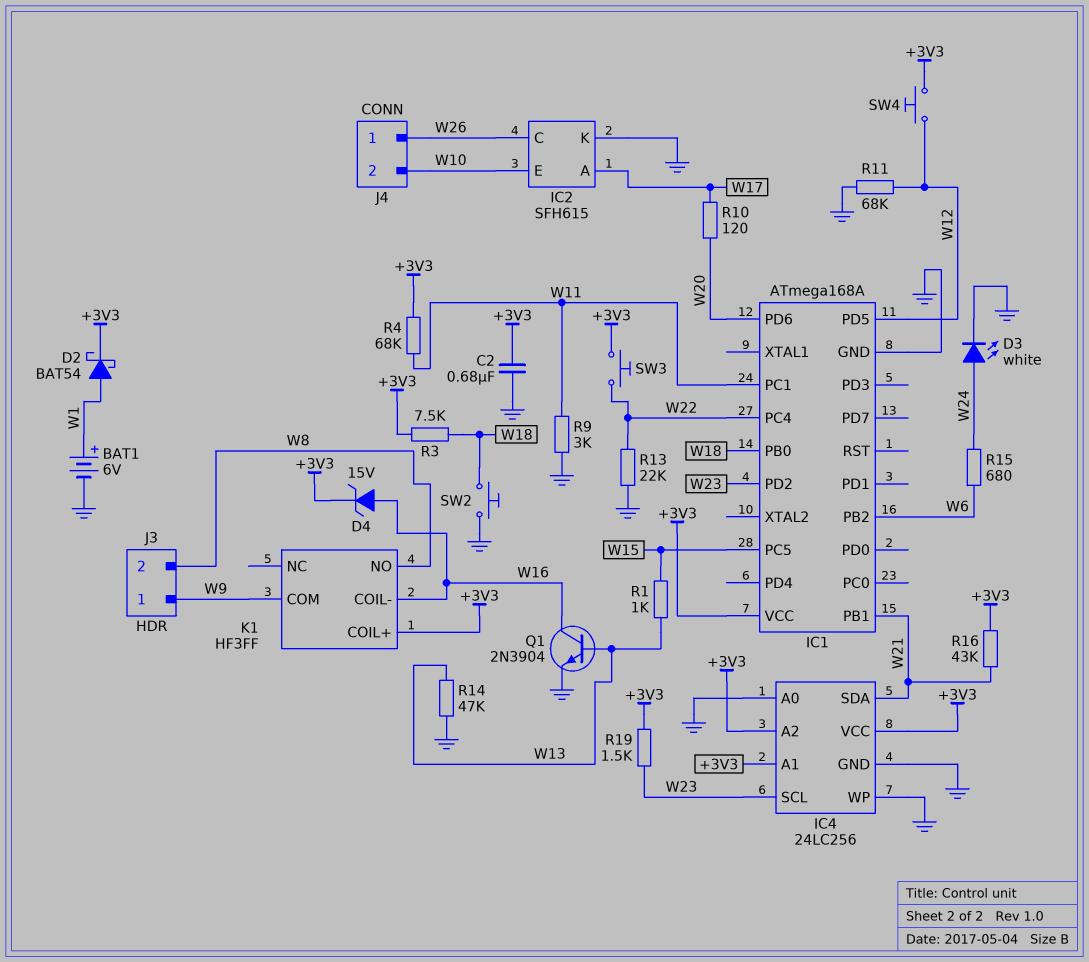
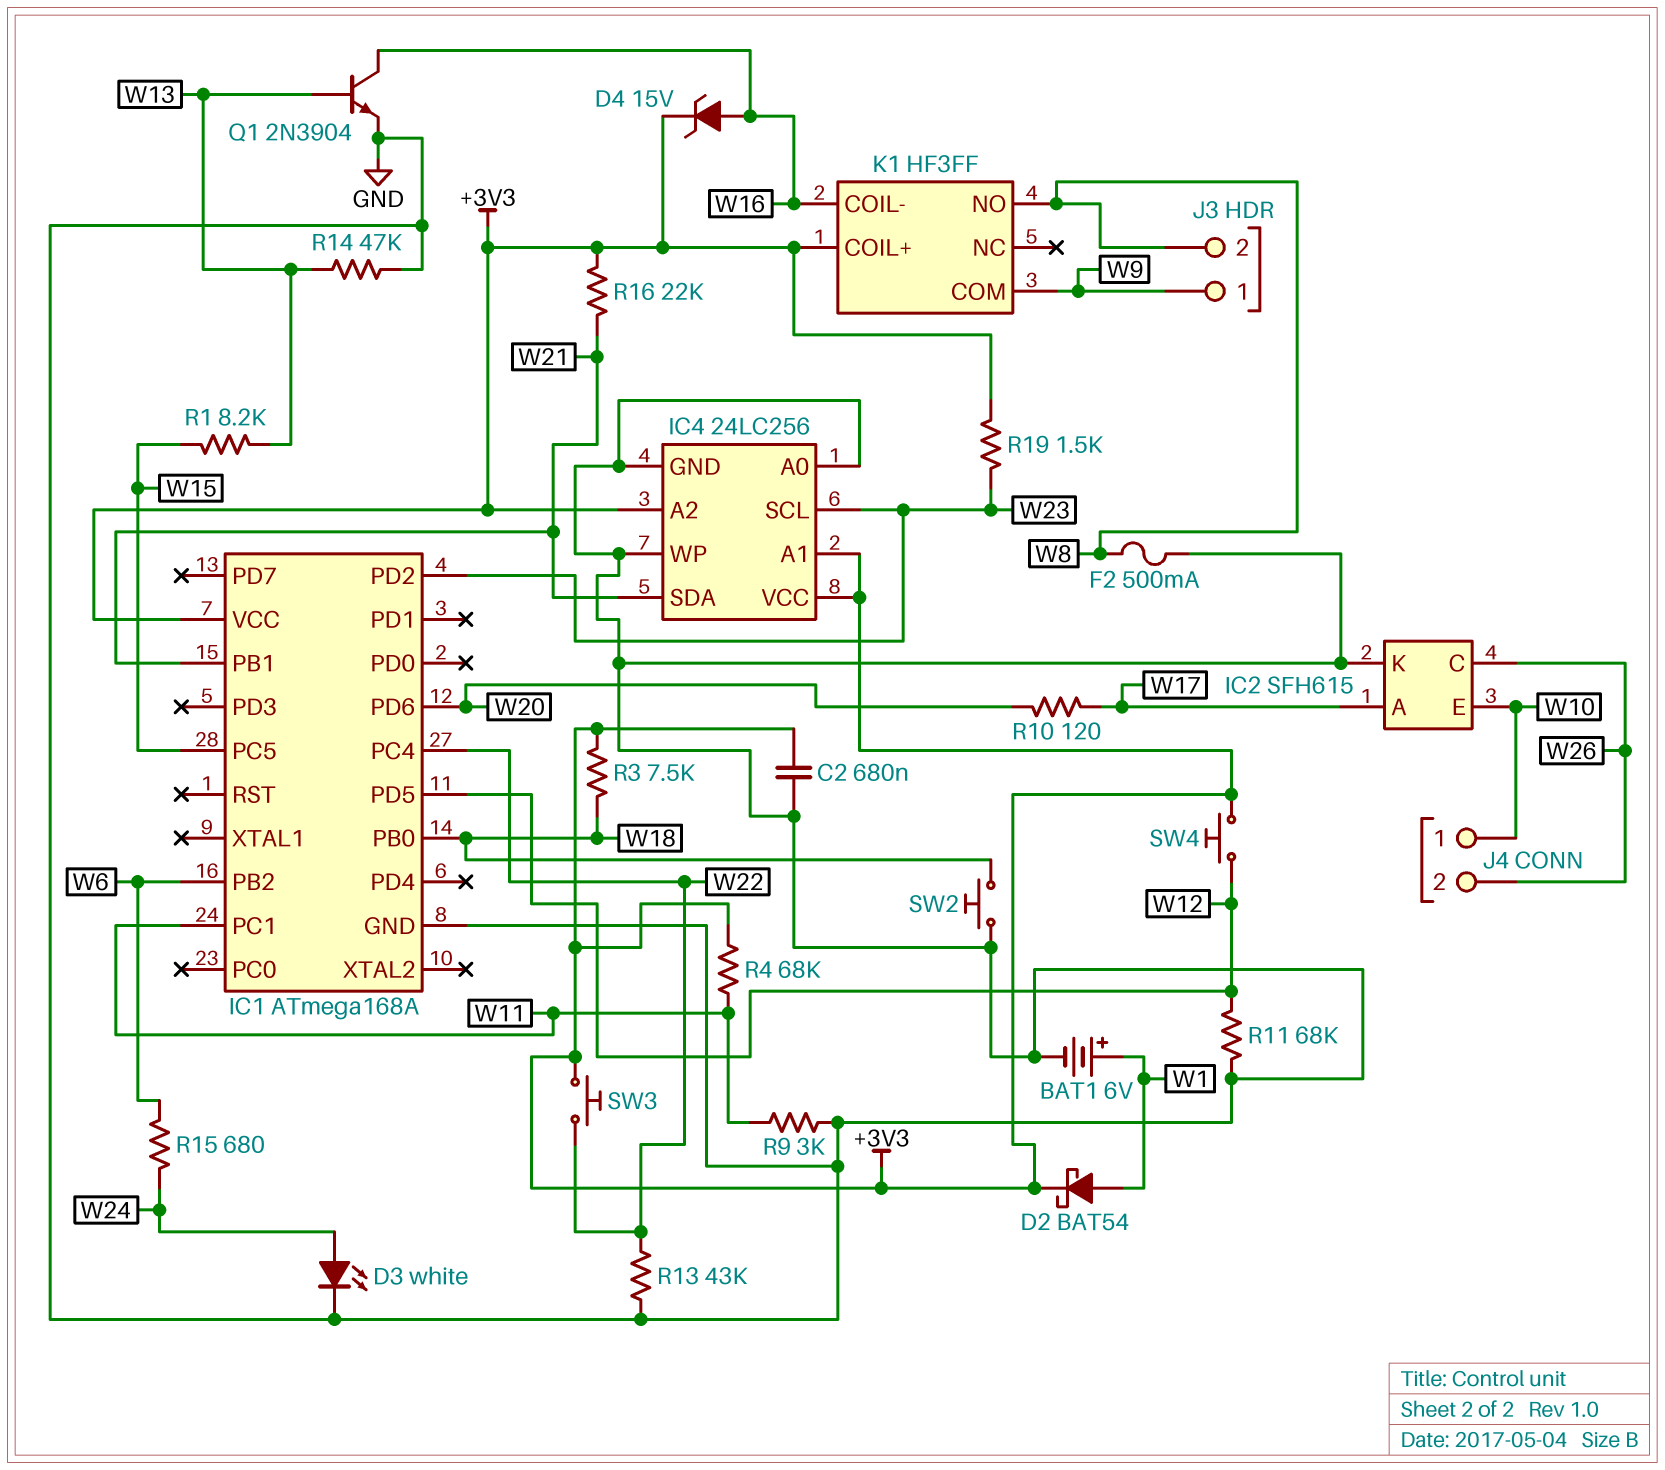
F2: none -> 500mA (GND, W8)
J4 pin 1: W26 -> W10
J4 pin 2: W10 -> W26
R1: 1k (W13, W15) -> 8.2k (W13, W15)
R13: 22k (GND, W22) -> 43k (GND, W22)
R16: 43k (+3V3, W21) -> 22k (+3V3, W21)

